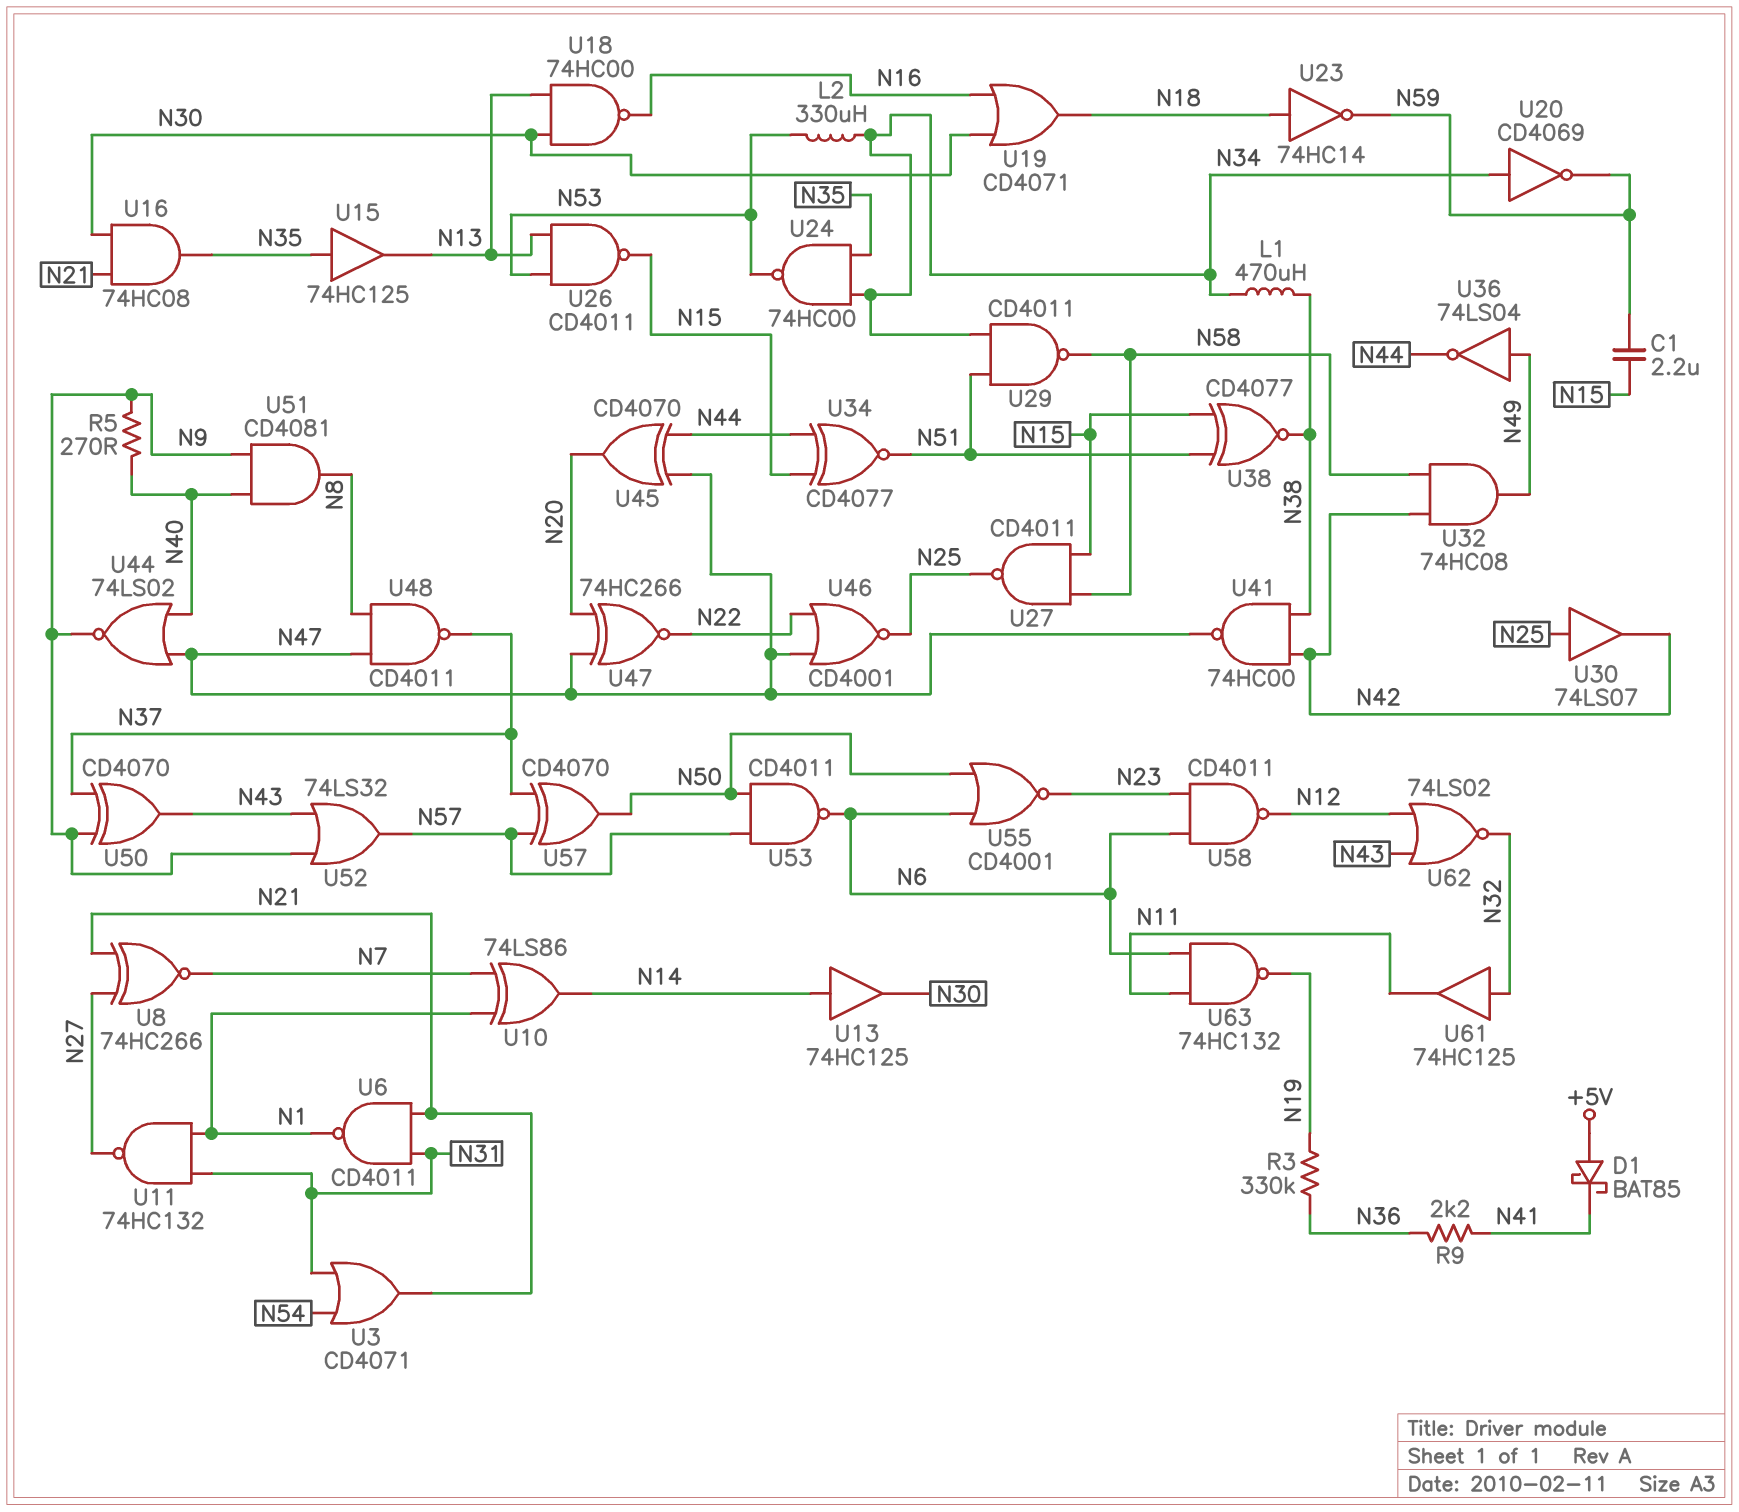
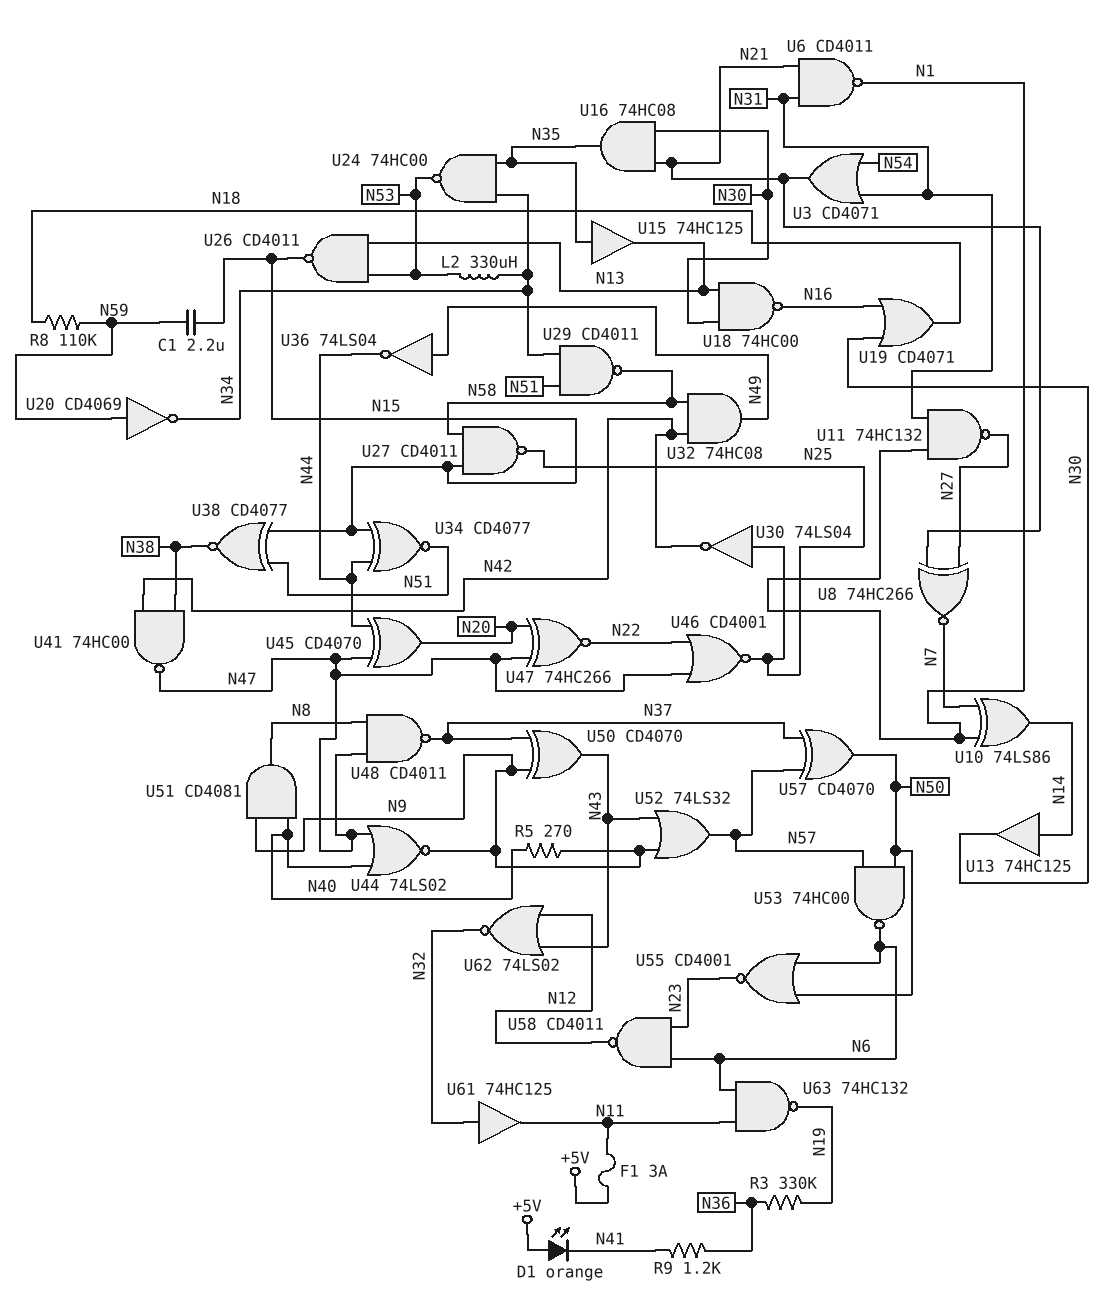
D1: schottky BAT85 (A +5V, K N41) -> LED orange (A +5V, K N41)
F1: none -> 3A (+5V, N11)
L1: 470uH (N34, N38) -> none
R8: none -> 110k (N18, N59)
R9: 2.2k (N36, N41) -> 1.2k (N36, N41)
U20: NOT CD4069 (in N34, out N59) -> NOT CD4069 (in N59, out N34)
U23: NOT 74HC14 (in N18, out N59) -> none
U30: buffer 74LS07 (in N25, out N42) -> NOT 74LS04 (in N25, out N42)
U53: NAND CD4011 (in N50, in N57, out N6) -> NAND 74HC00 (in N50, in N57, out N6)

